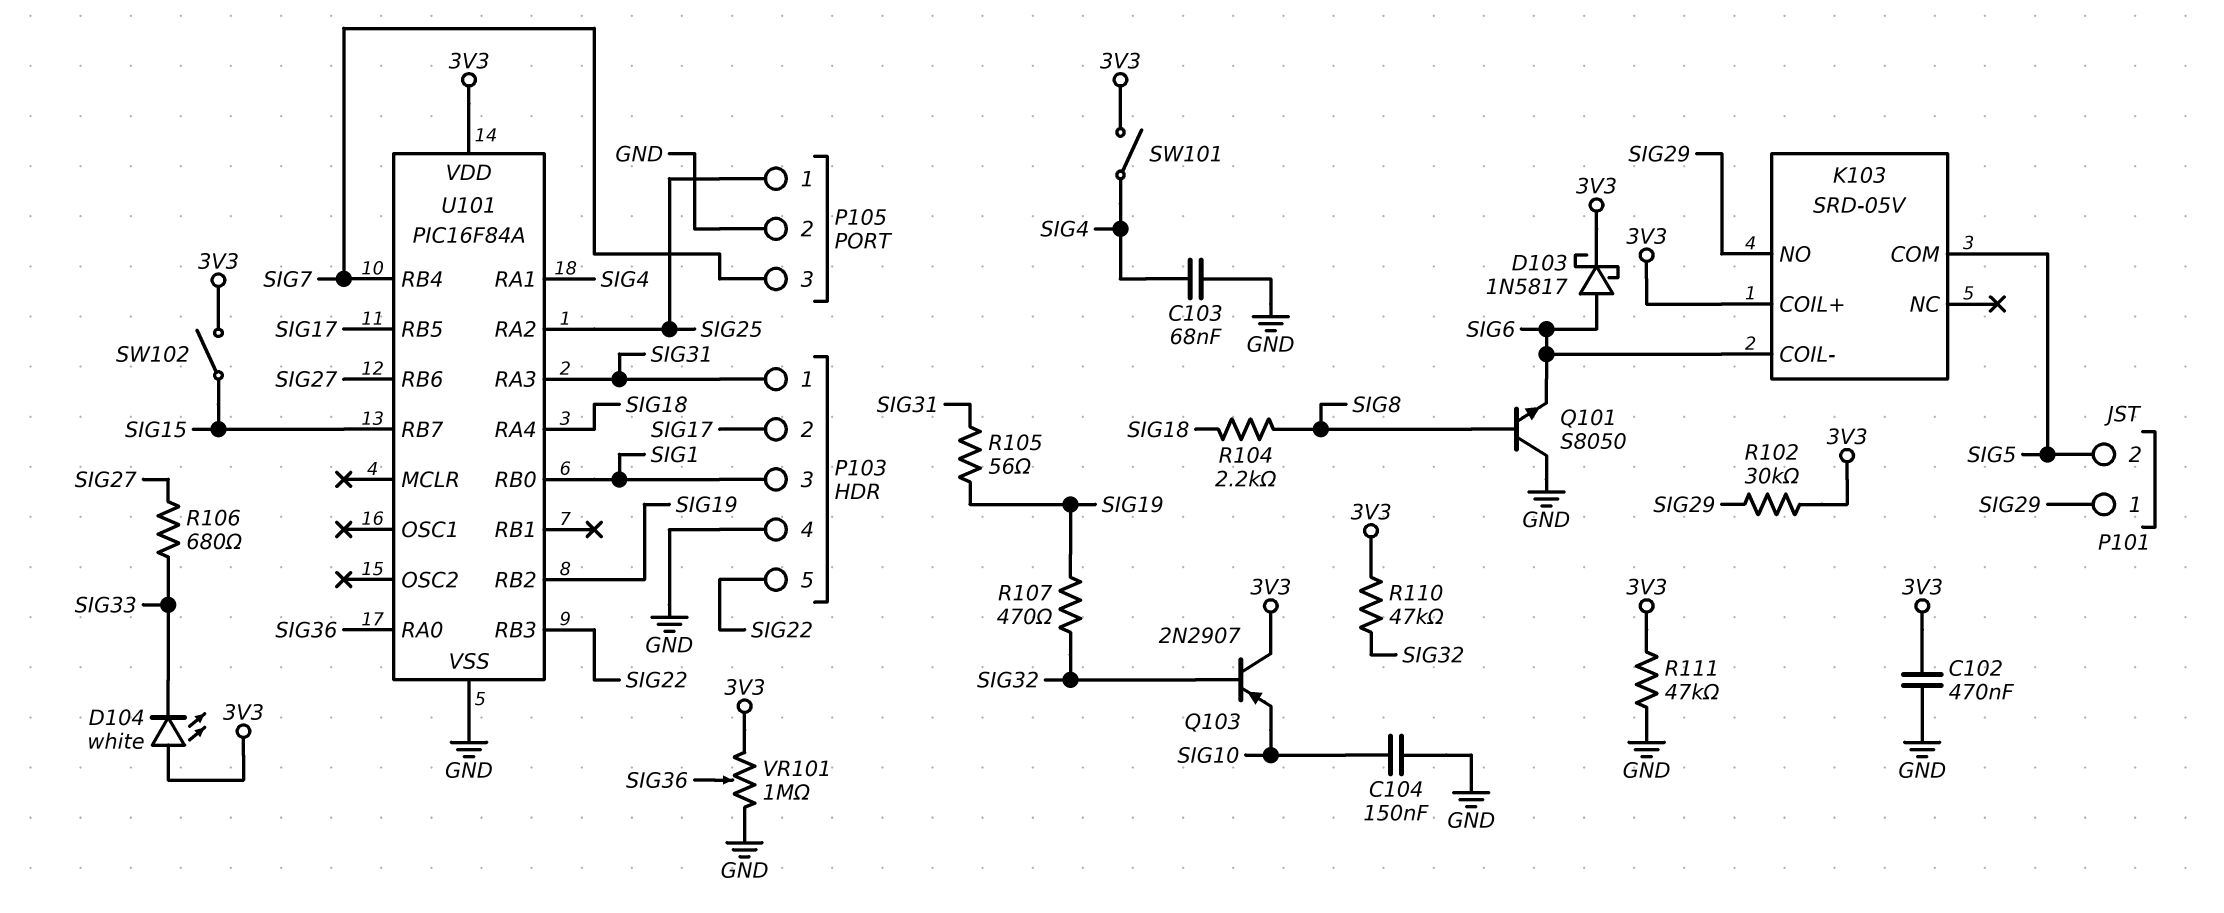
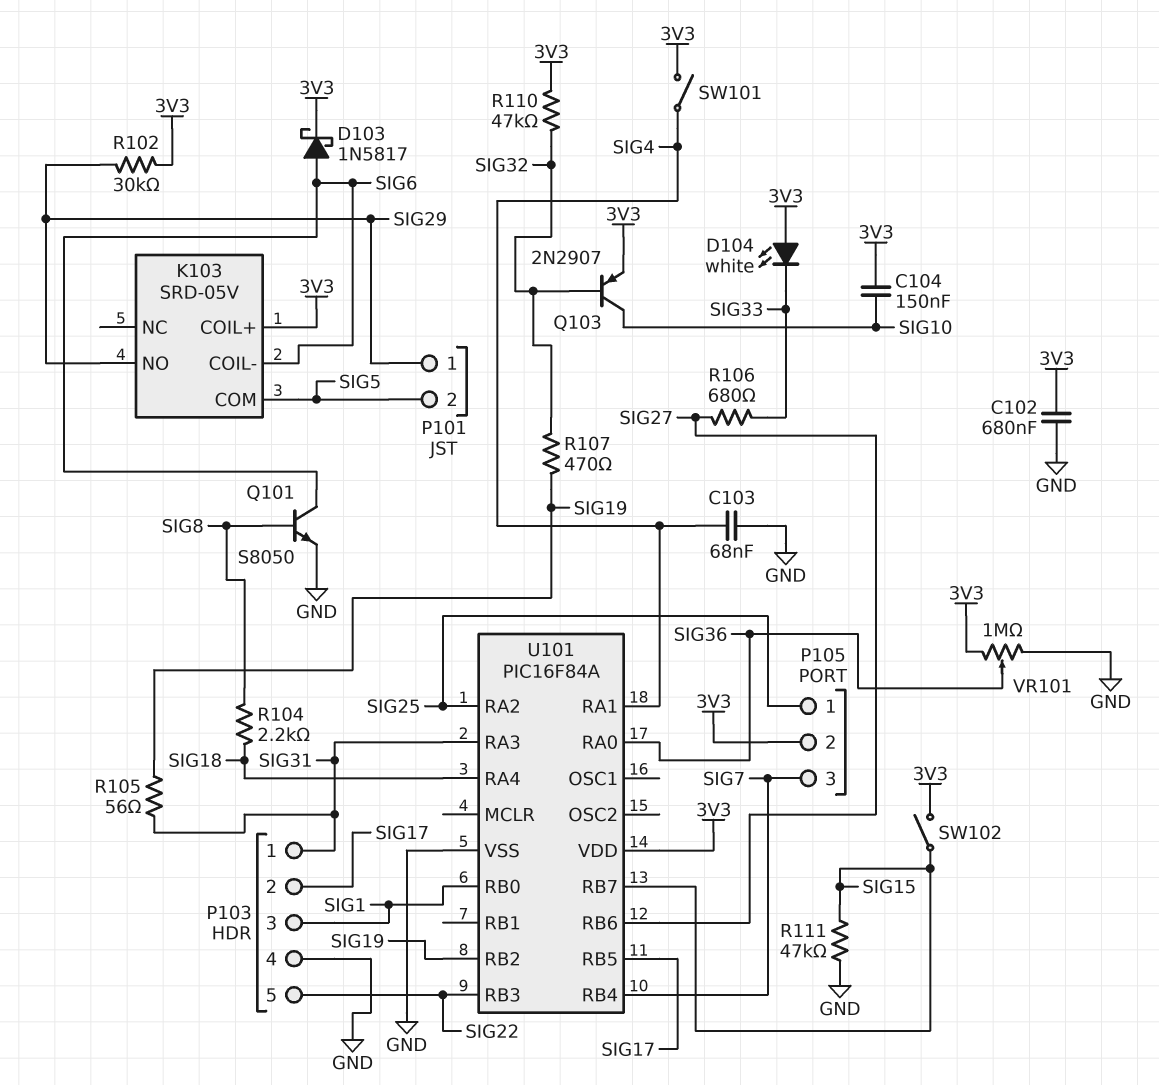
C102: 470nF (3V3, GND) -> 680nF (3V3, GND)
C104: 150nF (GND, SIG10) -> 150nF (3V3, SIG10)
P105 pin 2: GND -> 3V3
Q101: NPN S8050 (B SIG8, C GND, E SIG6) -> NPN S8050 (B SIG8, C SIG6, E GND)
Q103: PNP 2N2907 (B SIG32, C 3V3, E SIG10) -> PNP 2N2907 (B SIG32, C SIG10, E 3V3)
R111: 47k (3V3, GND) -> 47k (GND, SIG15)

